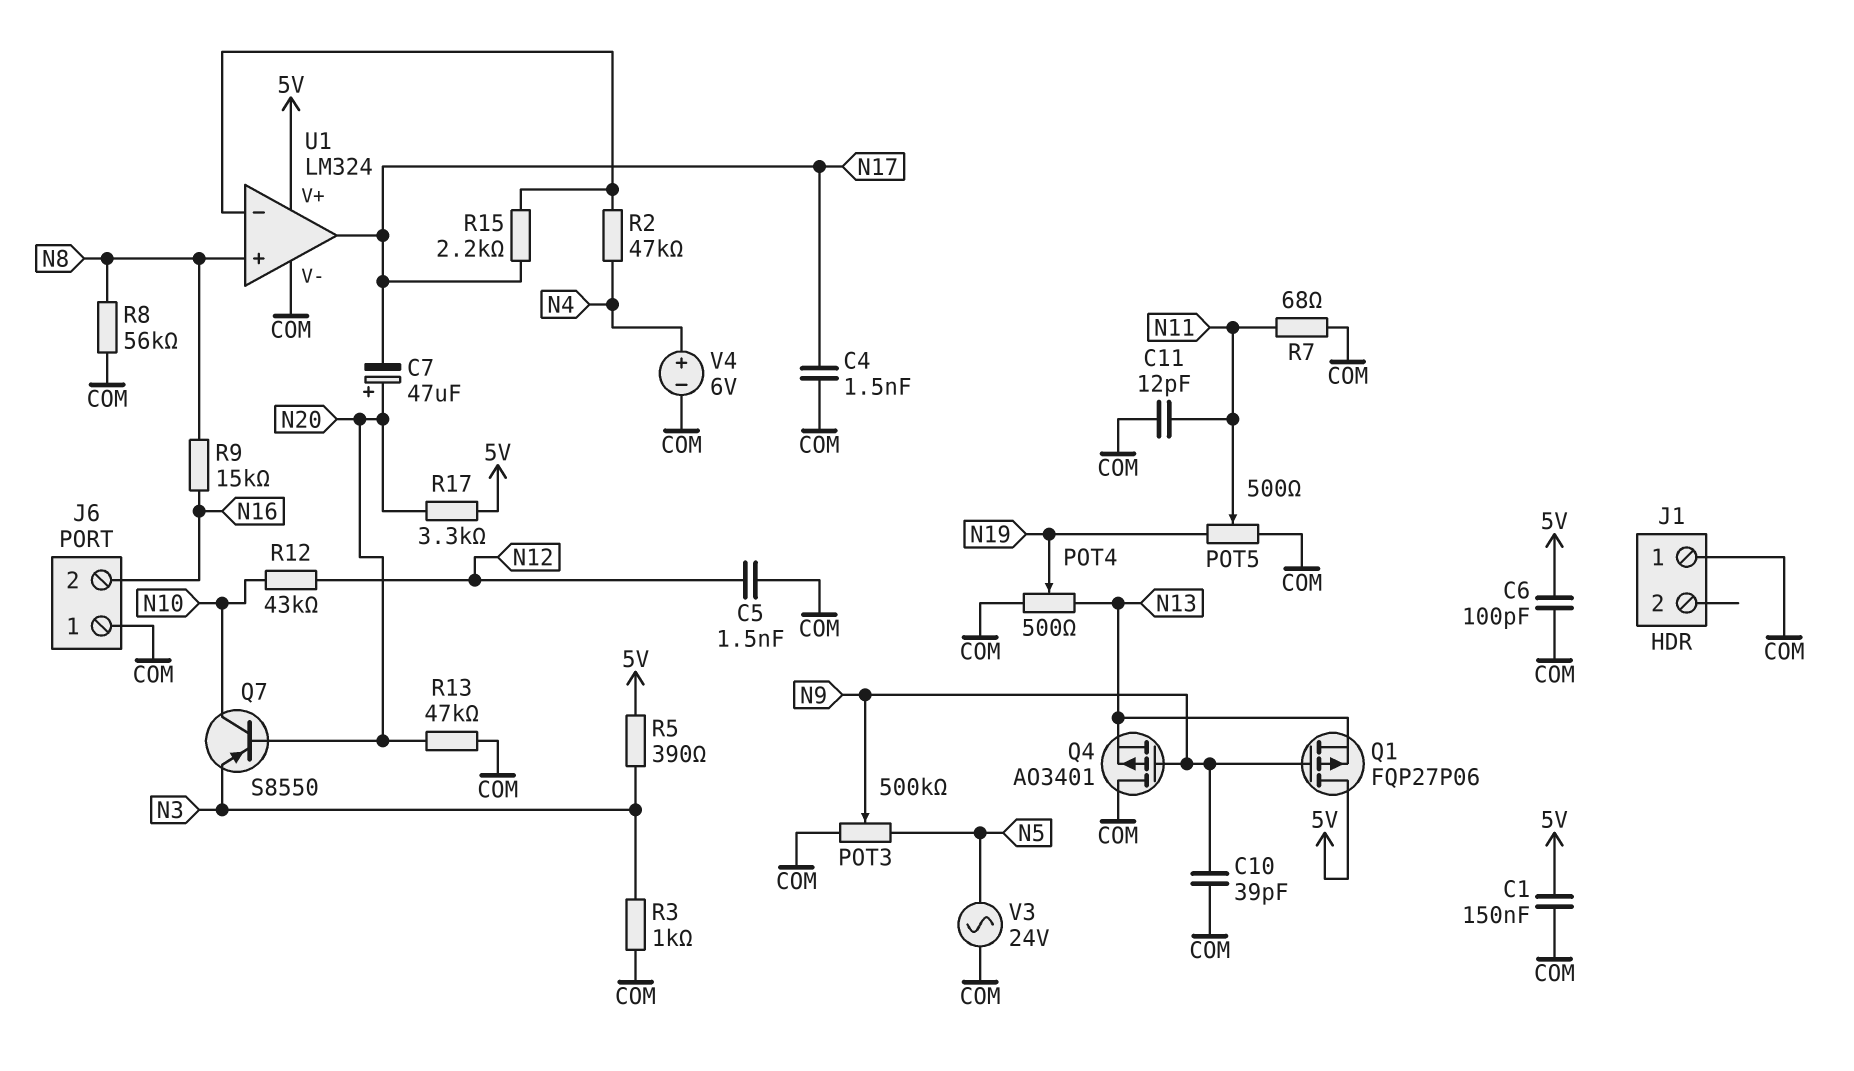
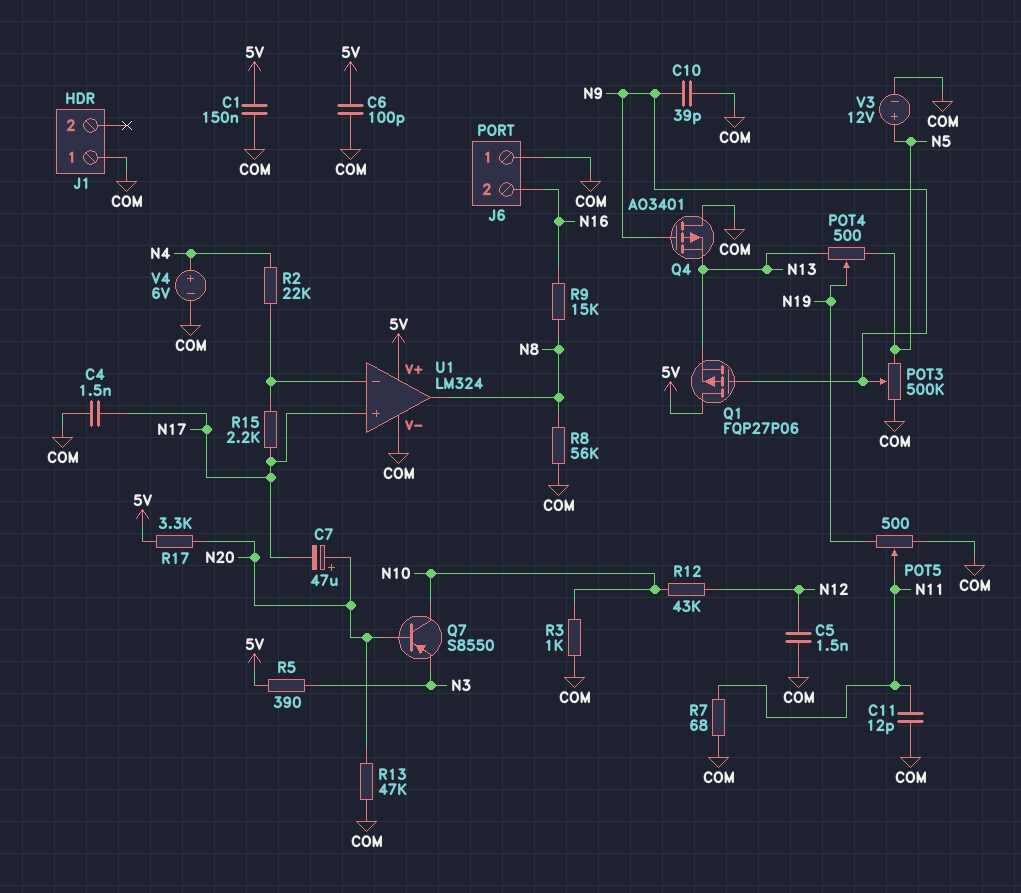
POT4: 500 (COM, N13, wiper N19) -> 500 (N5, N13, wiper N19)
R2: 47k (N4, U1/in-) -> 22k (N4, U1/in-)
R3: 1k (COM, N3) -> 1k (COM, N10)
U1 pin in+: N8 -> N17
U1 pin out: N17 -> N8
V3: AC 24V (COM, N5) -> 12V (plus N5, minus COM)

